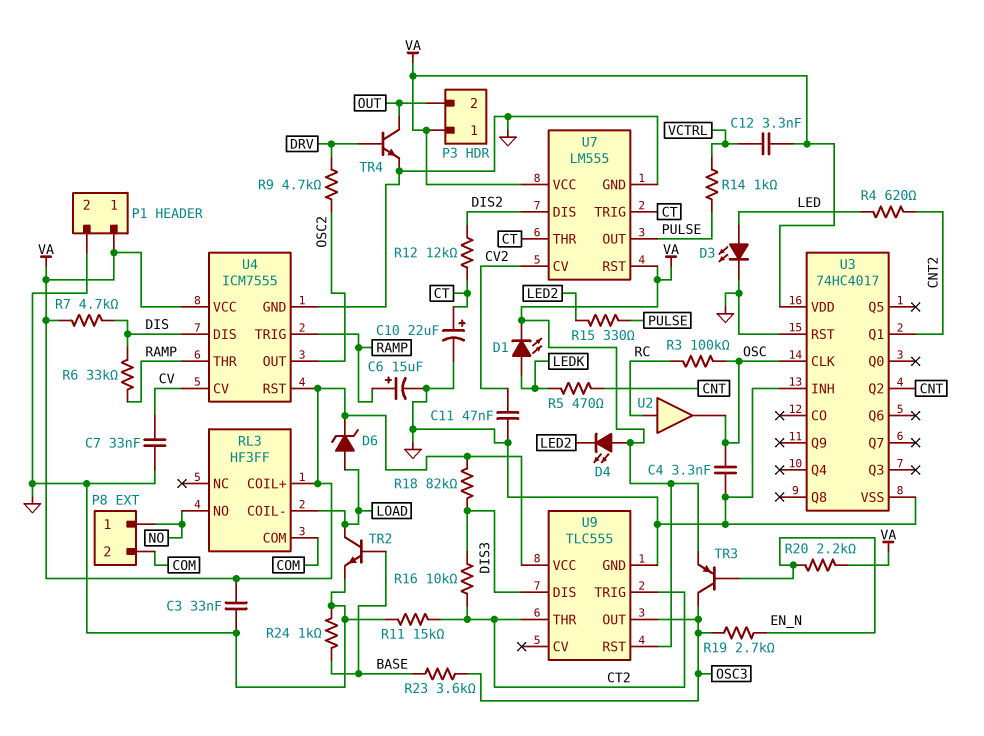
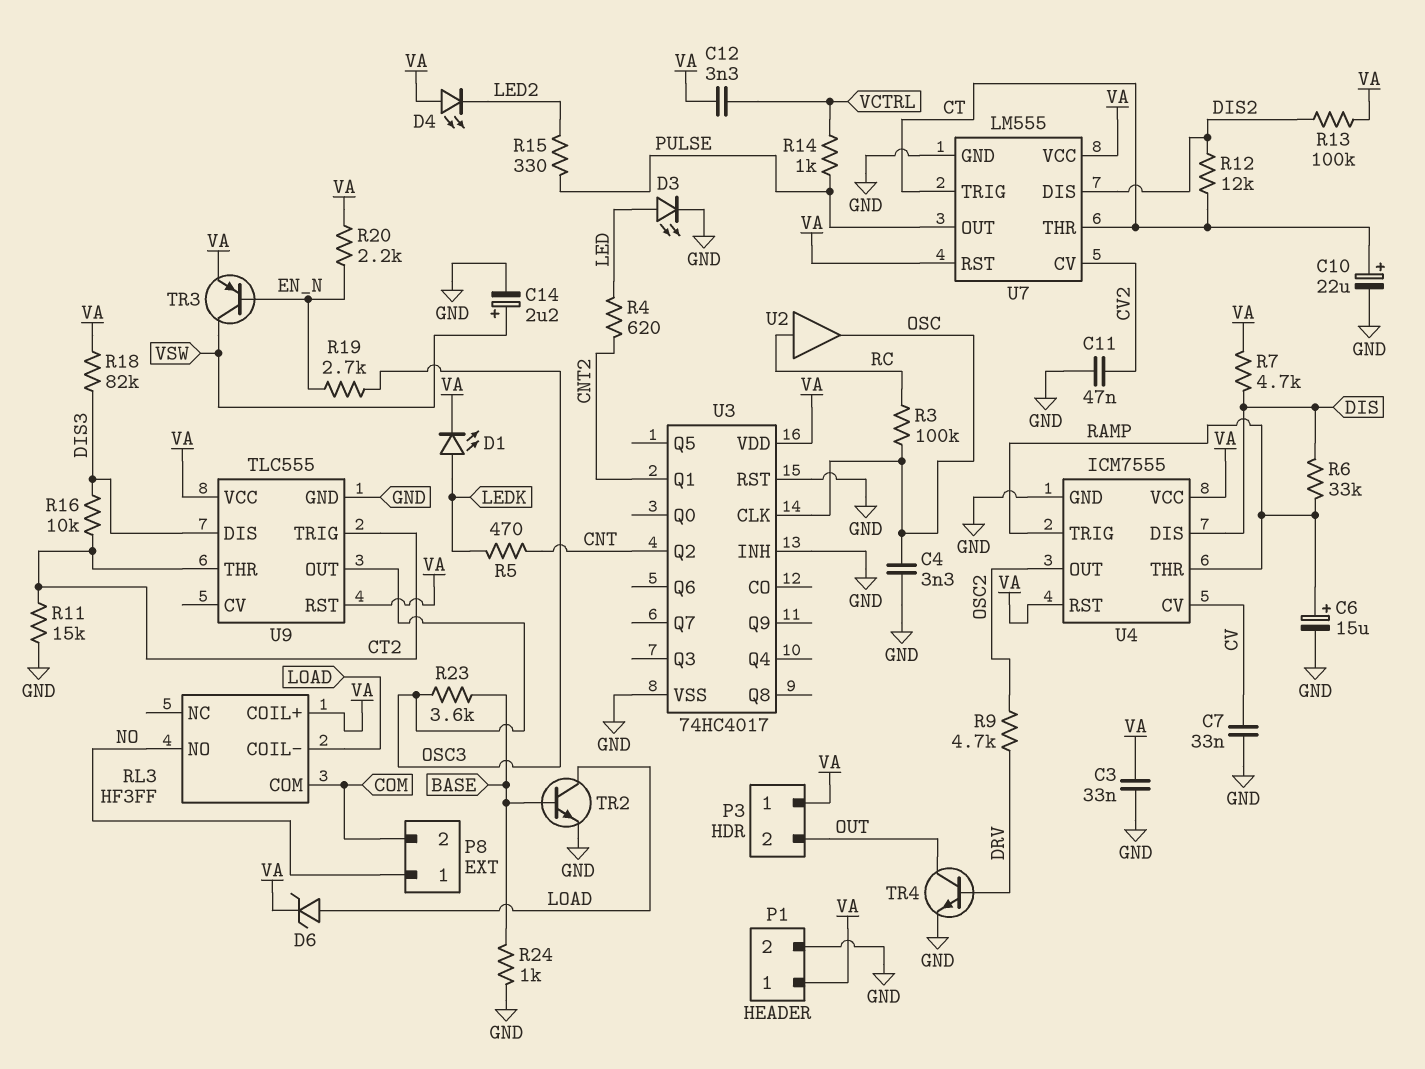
C14: none -> 2.2uF (plus VSW, minus GND)
R13: none -> 100k (DIS2, VA)
TR3: PNP (B EN_N, C OSC3, E VA) -> PNP (B EN_N, C VSW, E VA)

